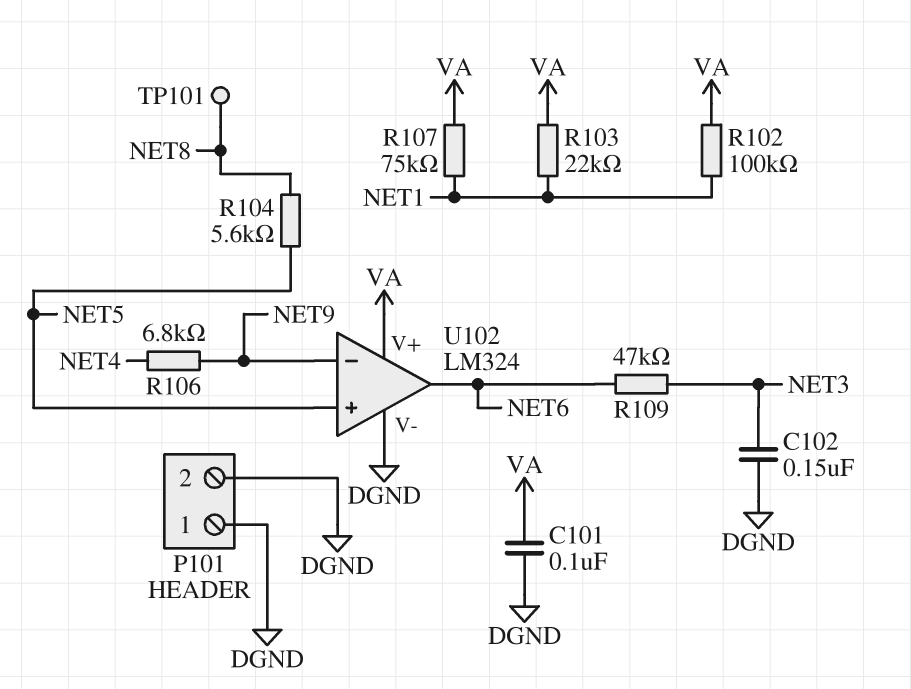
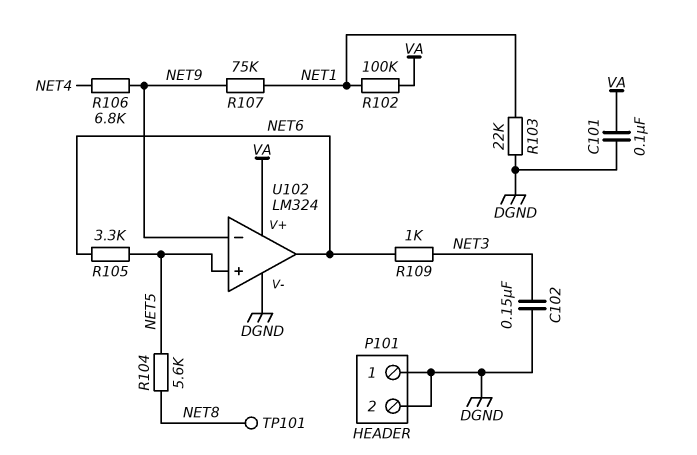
R103: 22k (NET1, VA) -> 22k (DGND, NET1)
R105: none -> 3.3k (NET5, NET6)
R107: 75k (NET1, VA) -> 75k (NET1, NET9)
R109: 47k (NET3, NET6) -> 1k (NET3, NET6)

